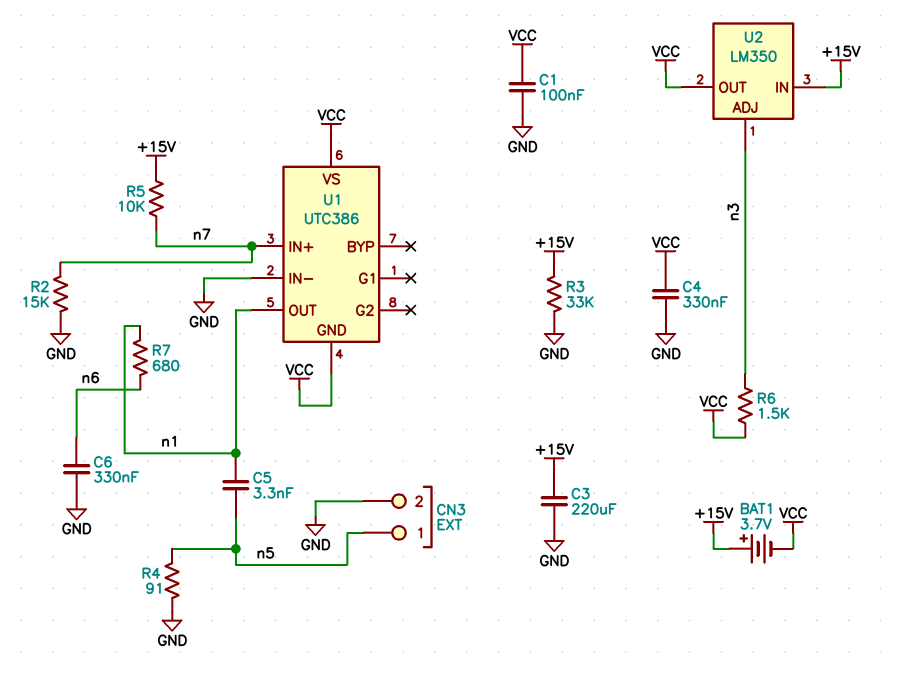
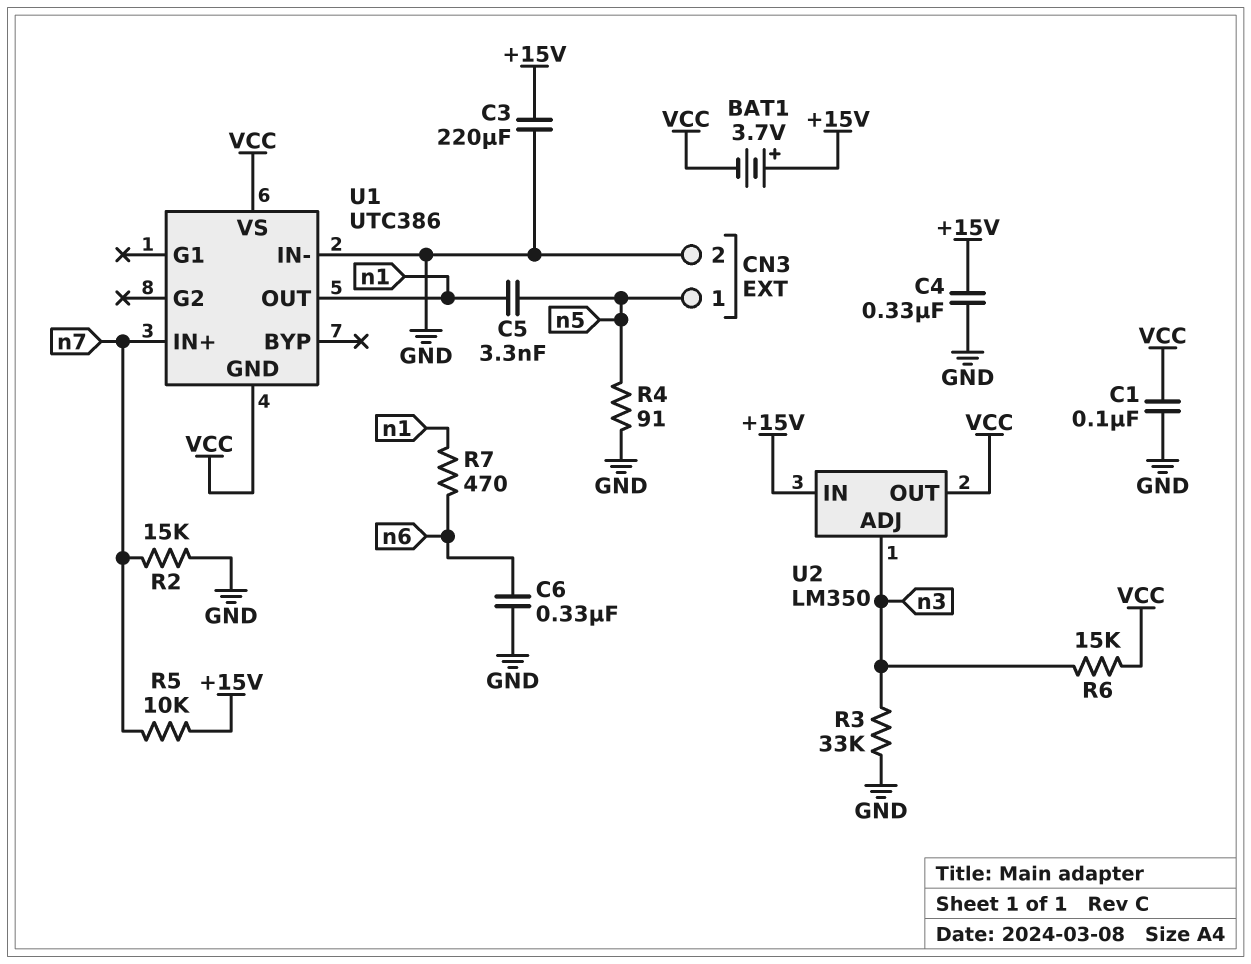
C4: 330nF (GND, VCC) -> 330nF (+15V, GND)
R3: 33k (+15V, GND) -> 33k (GND, n3)
R6: 1.5k (VCC, n3) -> 15k (VCC, n3)
R7: 680 (n1, n6) -> 470 (n1, n6)

